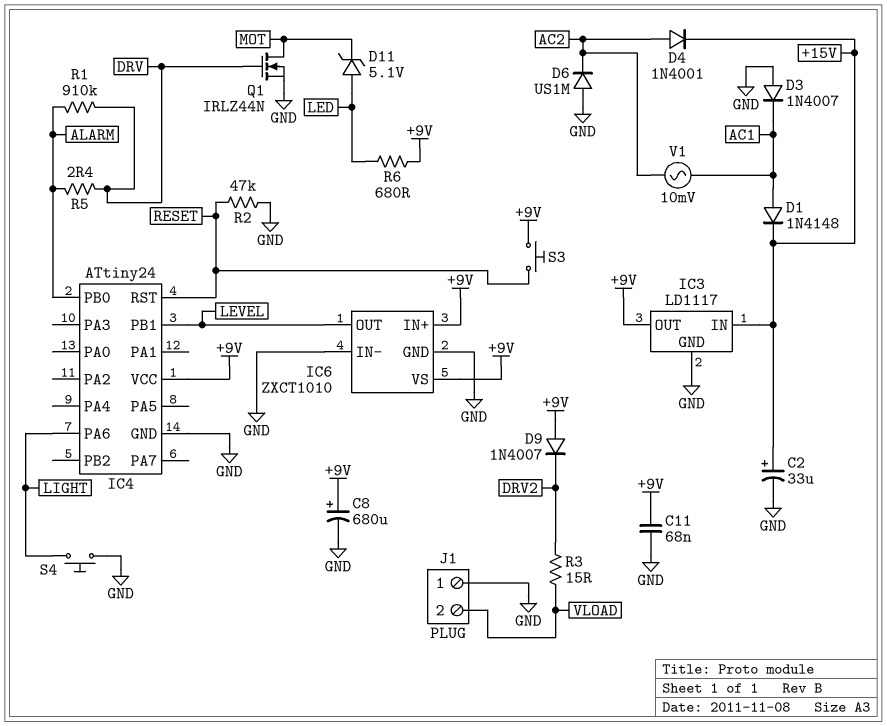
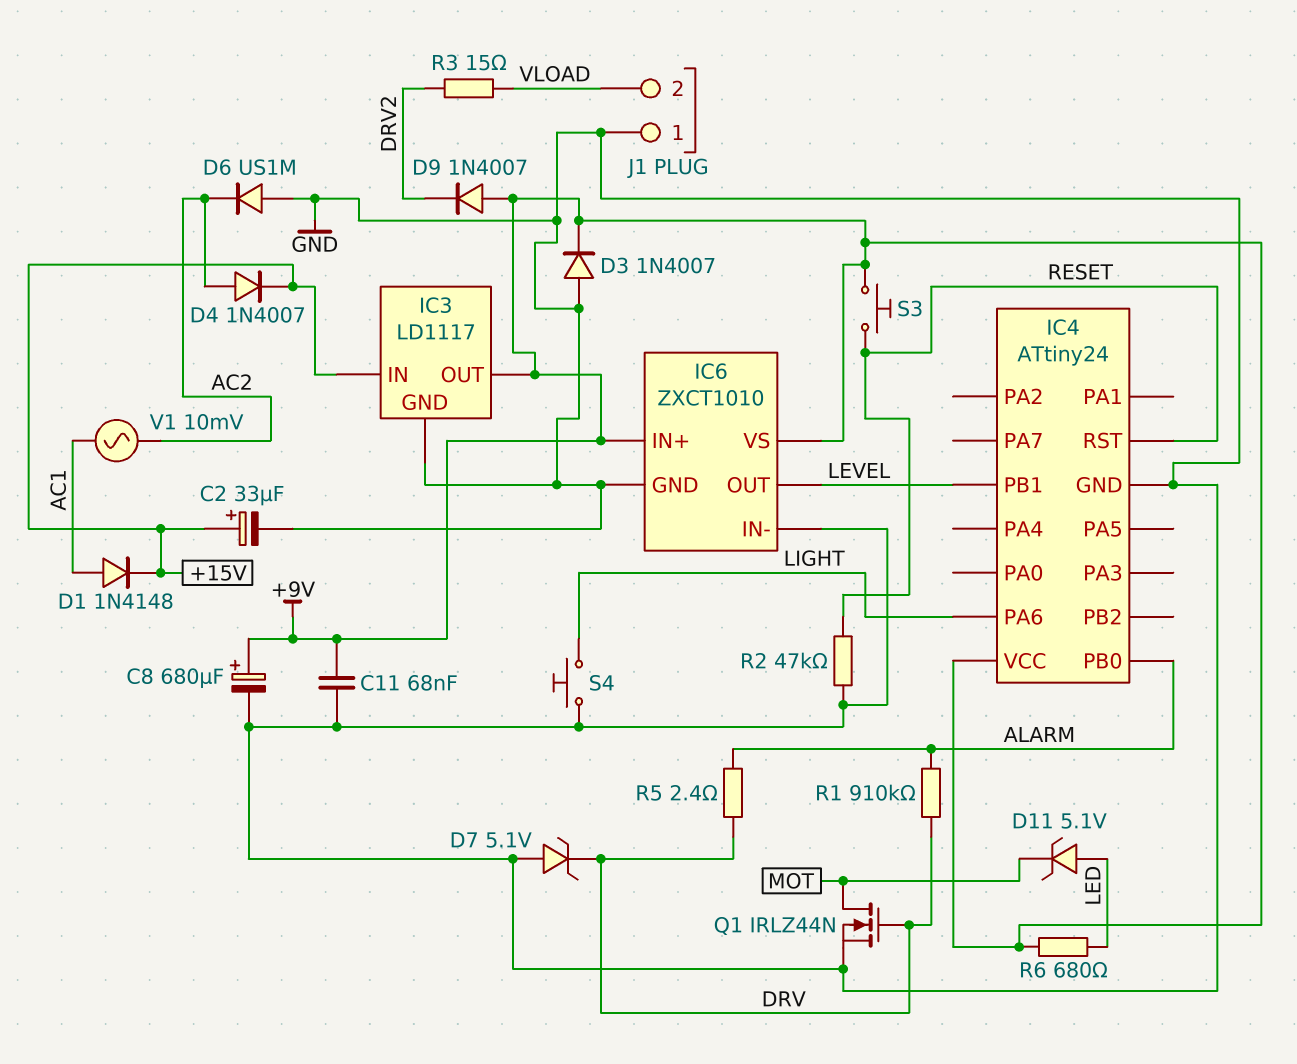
D3: diode 1N4007 (A GND, K AC1) -> diode 1N4007 (A GND, K +9V)
D4: diode 1N4001 (A AC2, K +15V) -> diode 1N4007 (A AC2, K +15V)
D7: none -> zener 5.1V (A GND, K DRV)

